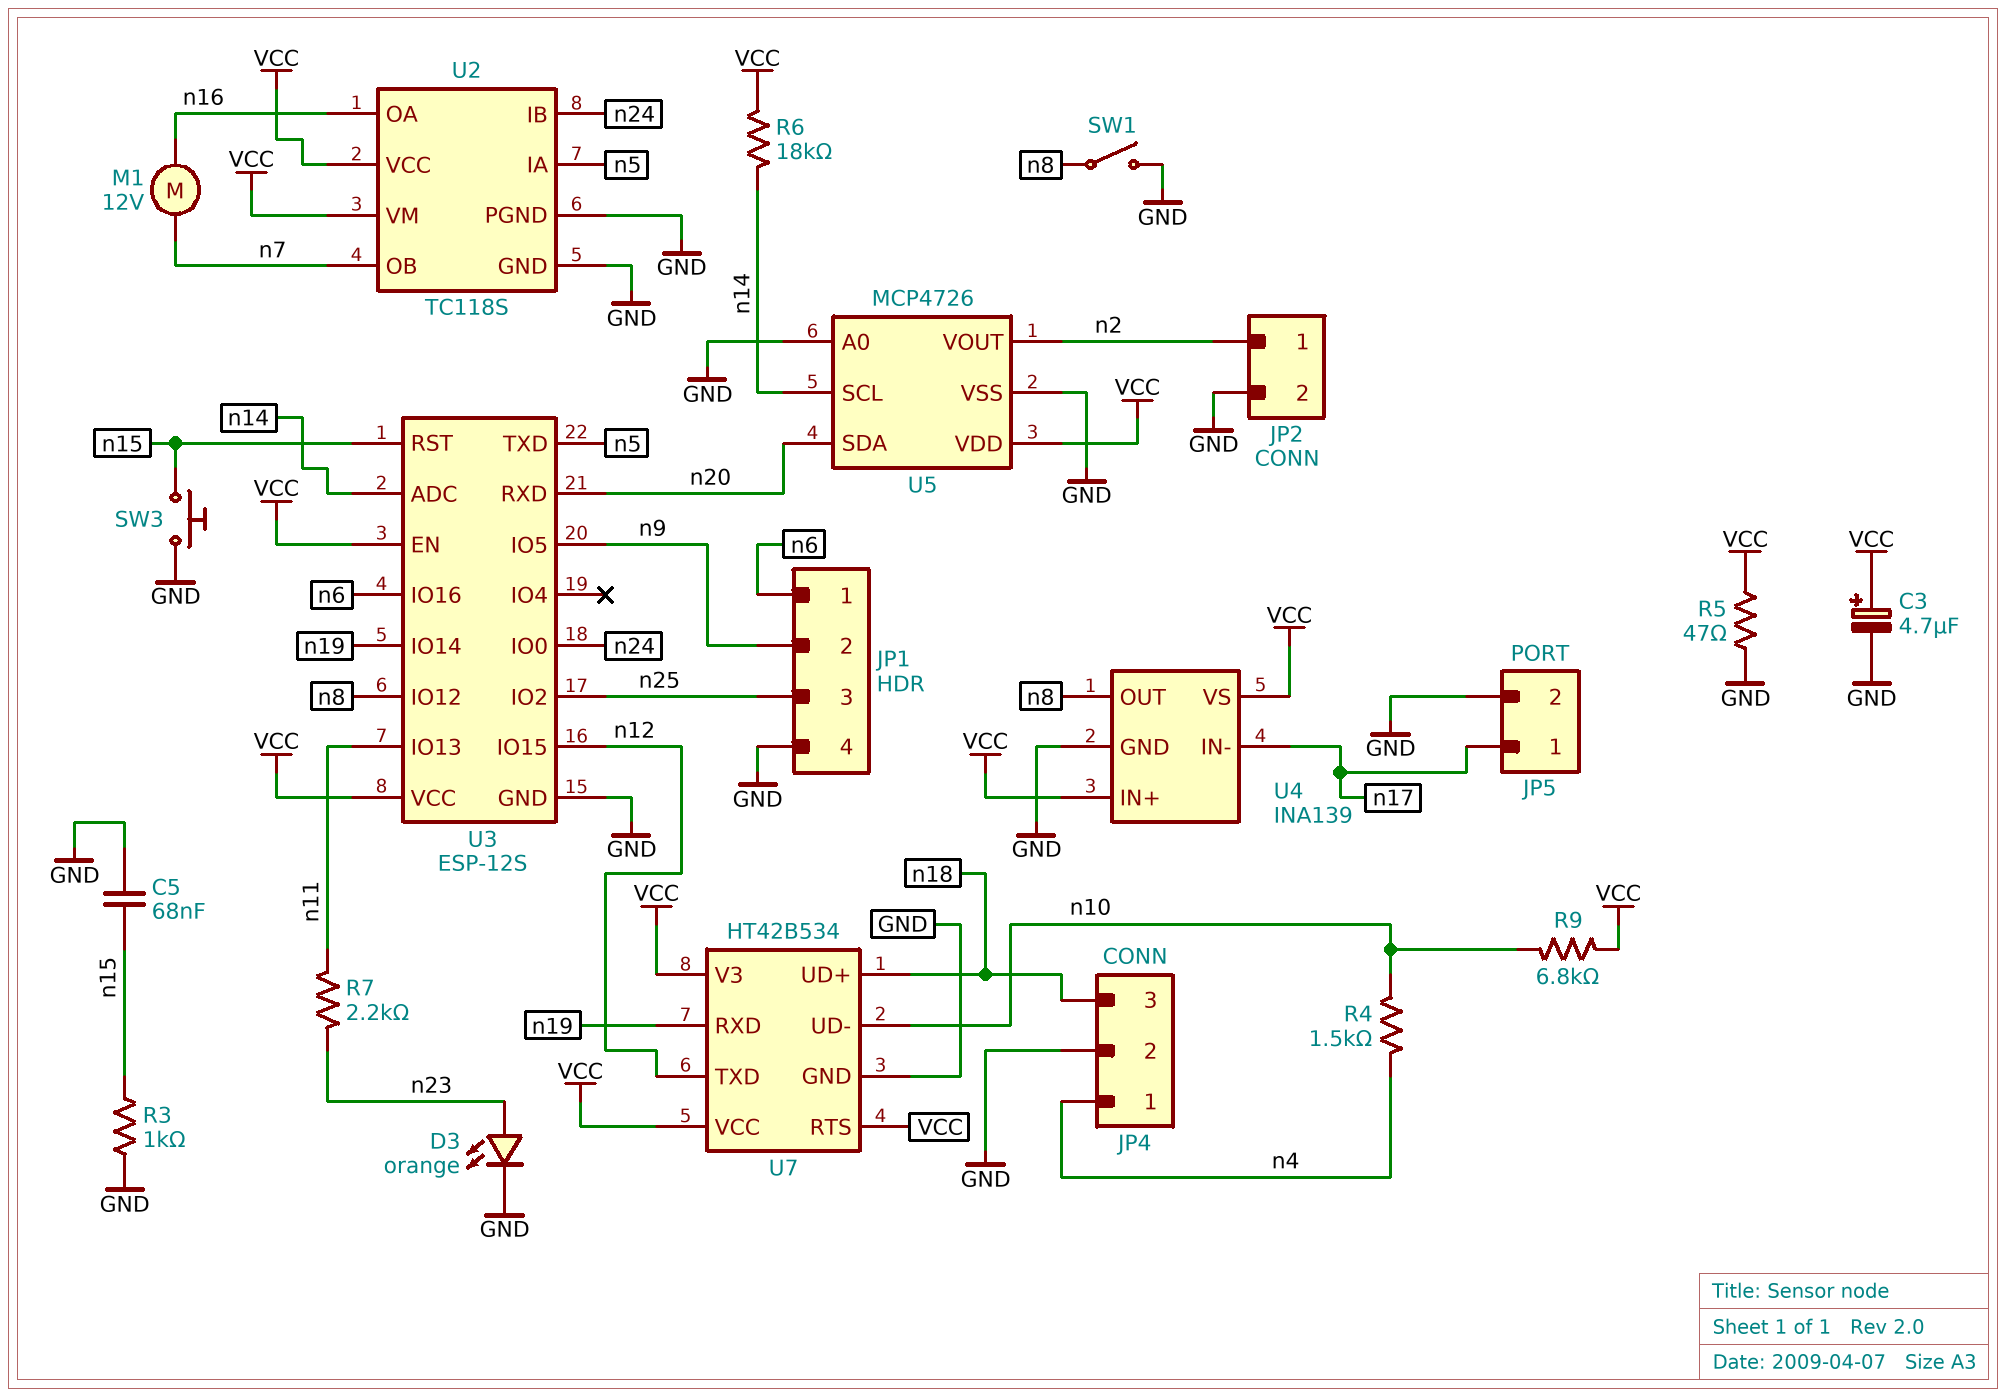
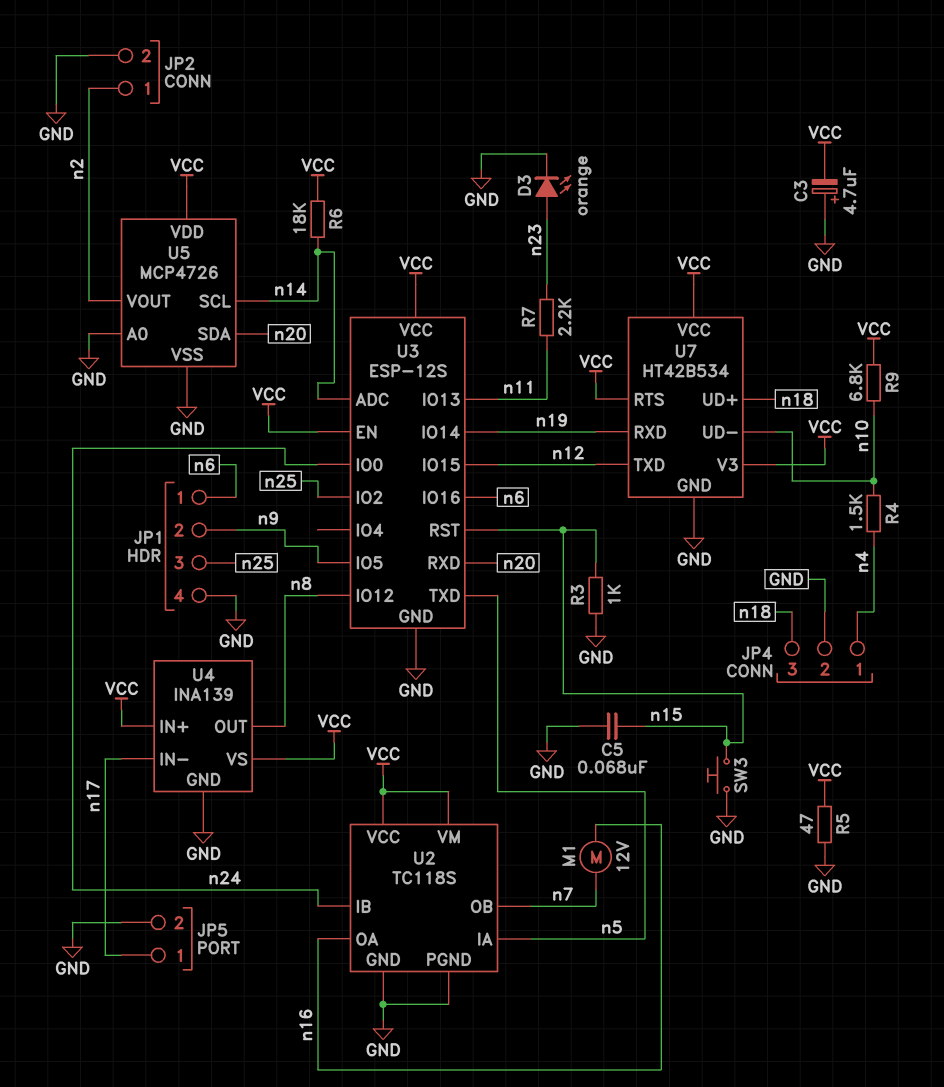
C3: 4.7uF (plus VCC, minus GND) -> 4.7uF (plus GND, minus VCC)
SW1: switch (GND, n8) -> none

